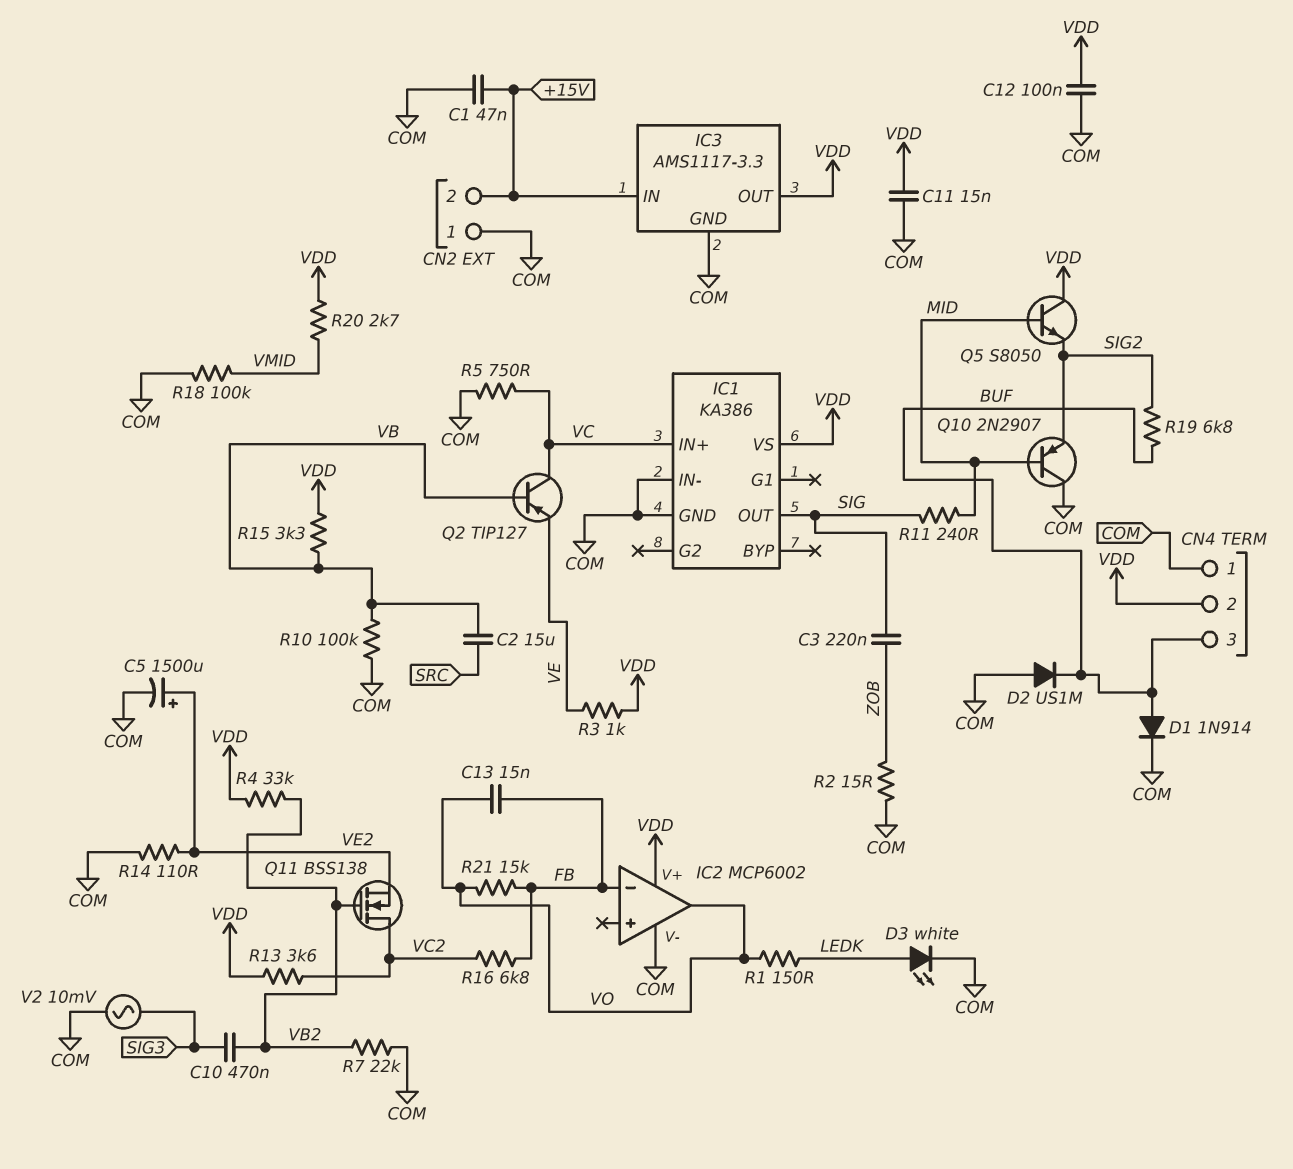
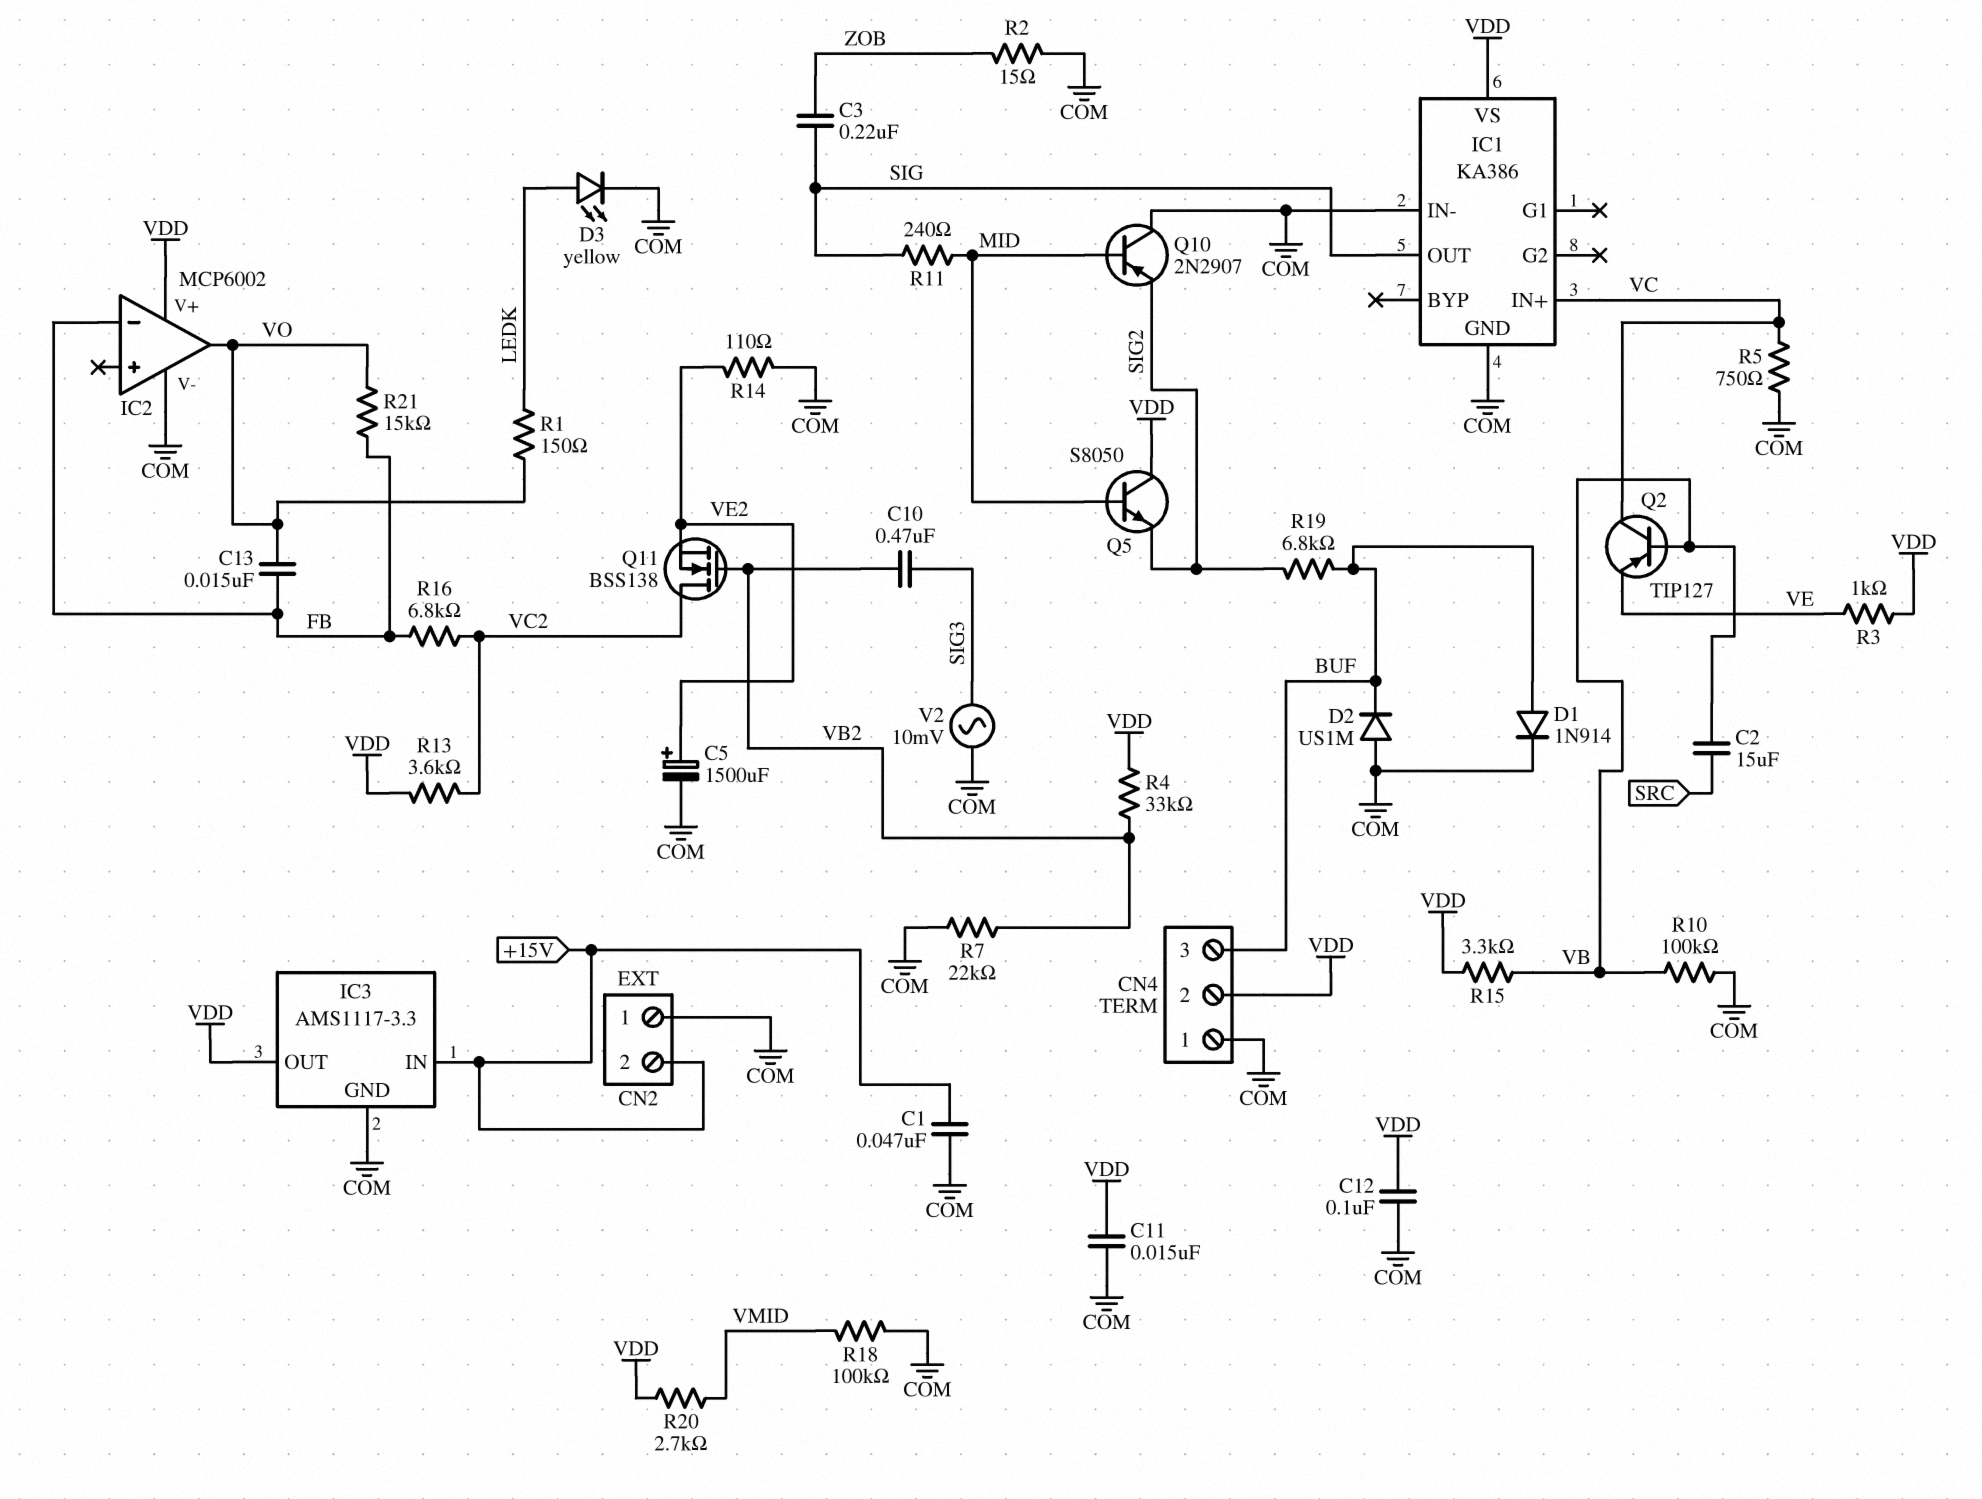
D3: LED white (A LEDK, K COM) -> LED yellow (A LEDK, K COM)

